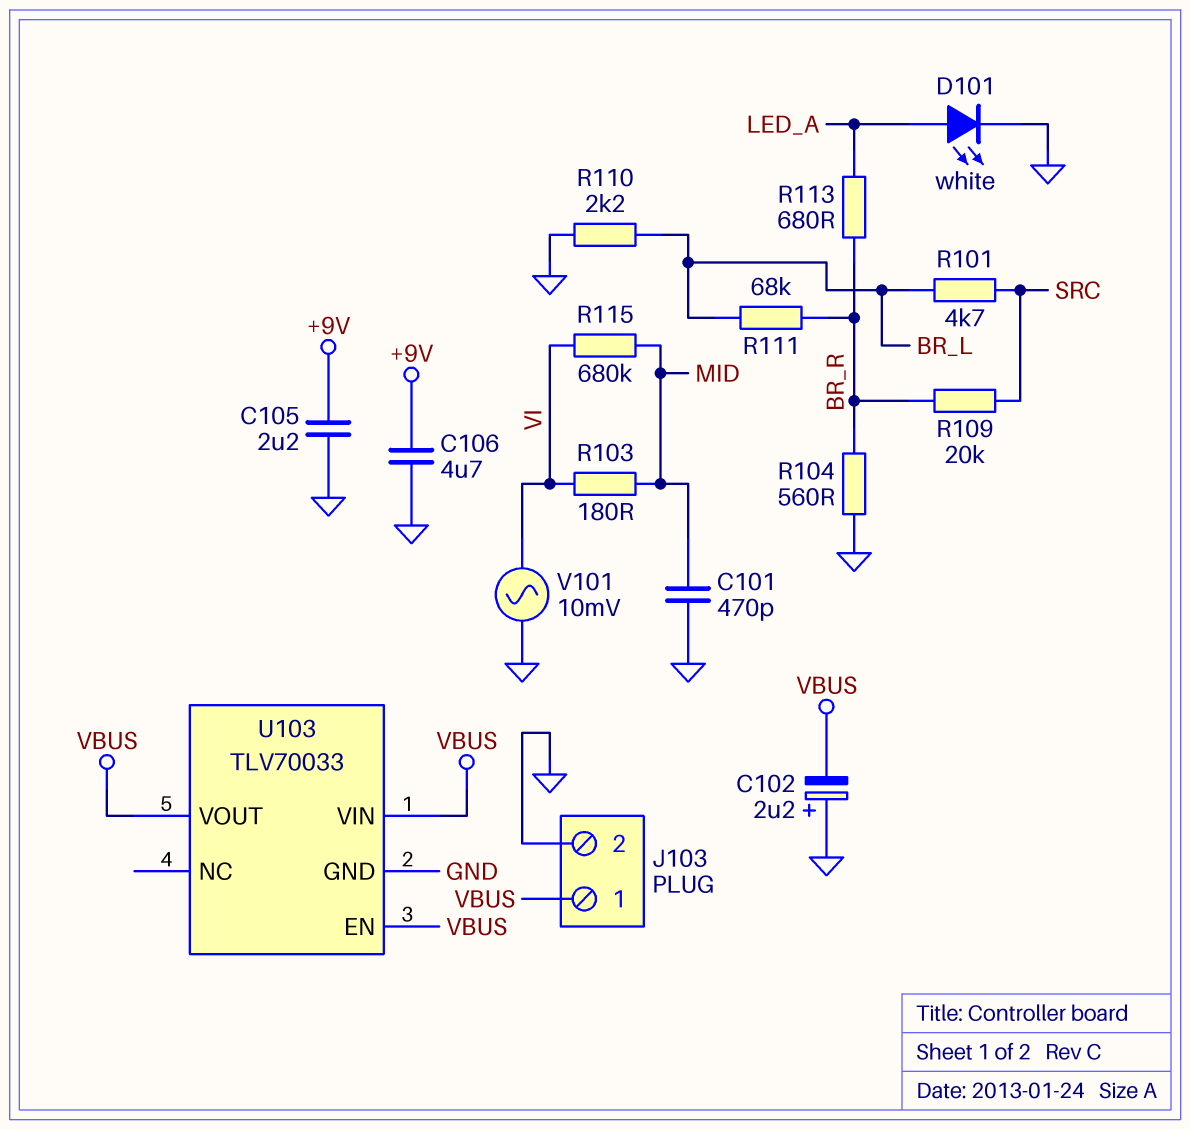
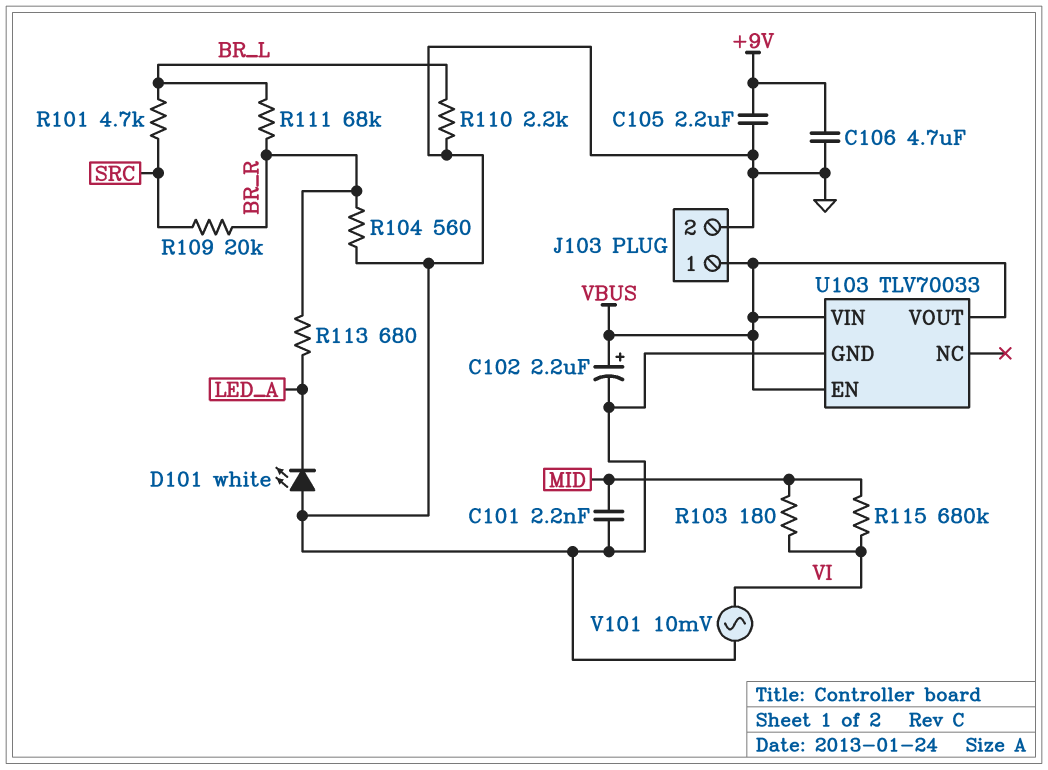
C101: 470pF (GND, MID) -> 2.2nF (GND, MID)
C102: 2.2uF (plus GND, minus VBUS) -> 2.2uF (plus VBUS, minus GND)
D101: LED white (A LED_A, K GND) -> LED white (A GND, K LED_A)

